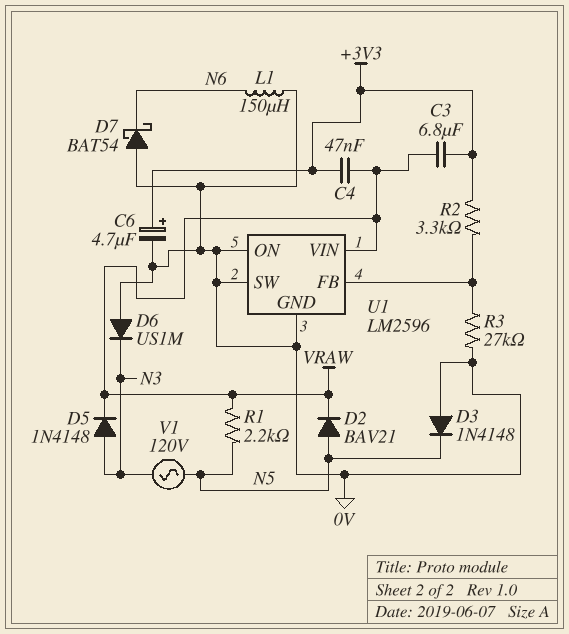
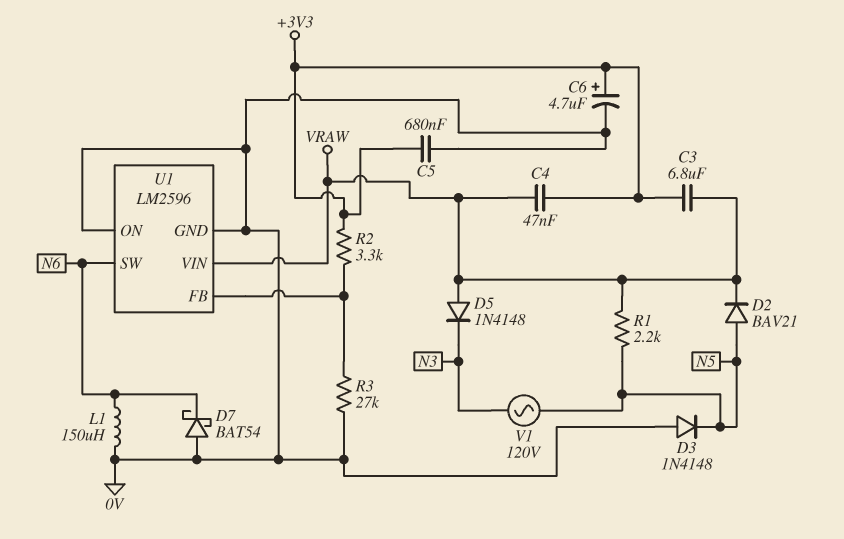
C5: none -> 680nF (+3V3, 0V)
D5: diode 1N4148 (A N3, K VRAW) -> diode 1N4148 (A VRAW, K N3)
D6: diode US1M (A 0V, K N3) -> none
U1 pin SW: 0V -> N6

